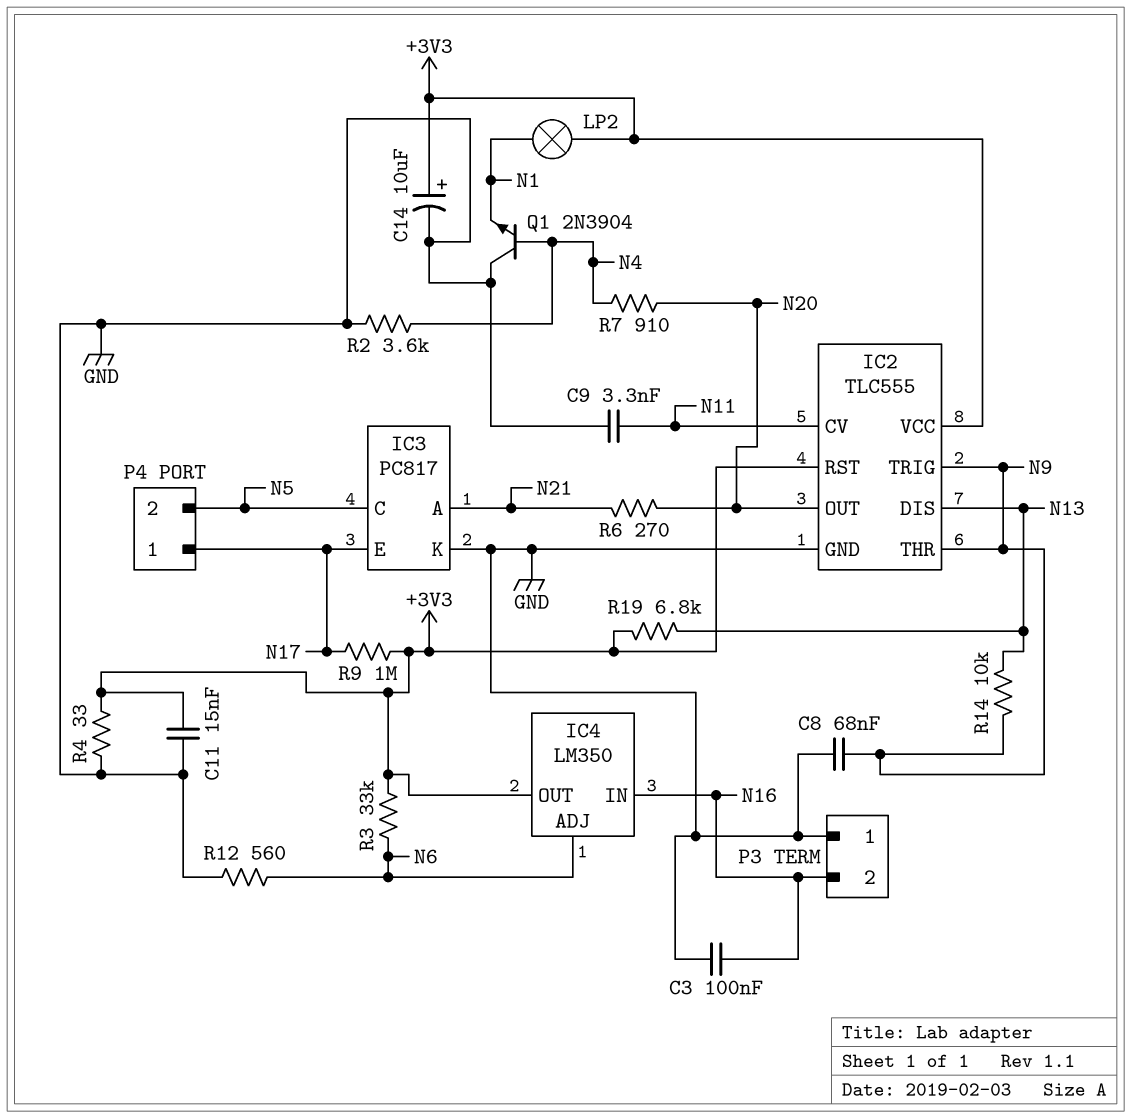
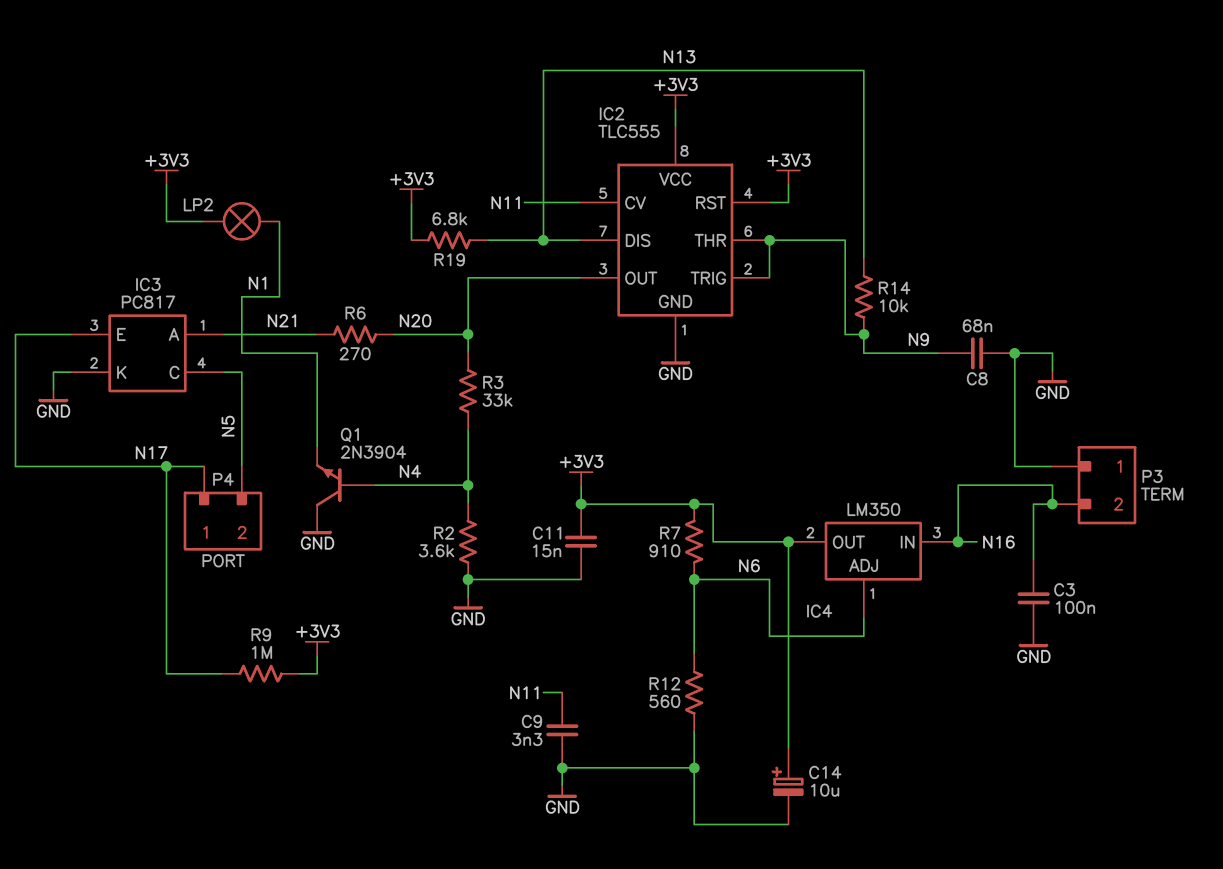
R3: 33k (+3V3, N6) -> 33k (N4, N20)
R4: 33 (+3V3, GND) -> none
R7: 910 (N4, N20) -> 910 (+3V3, N6)

